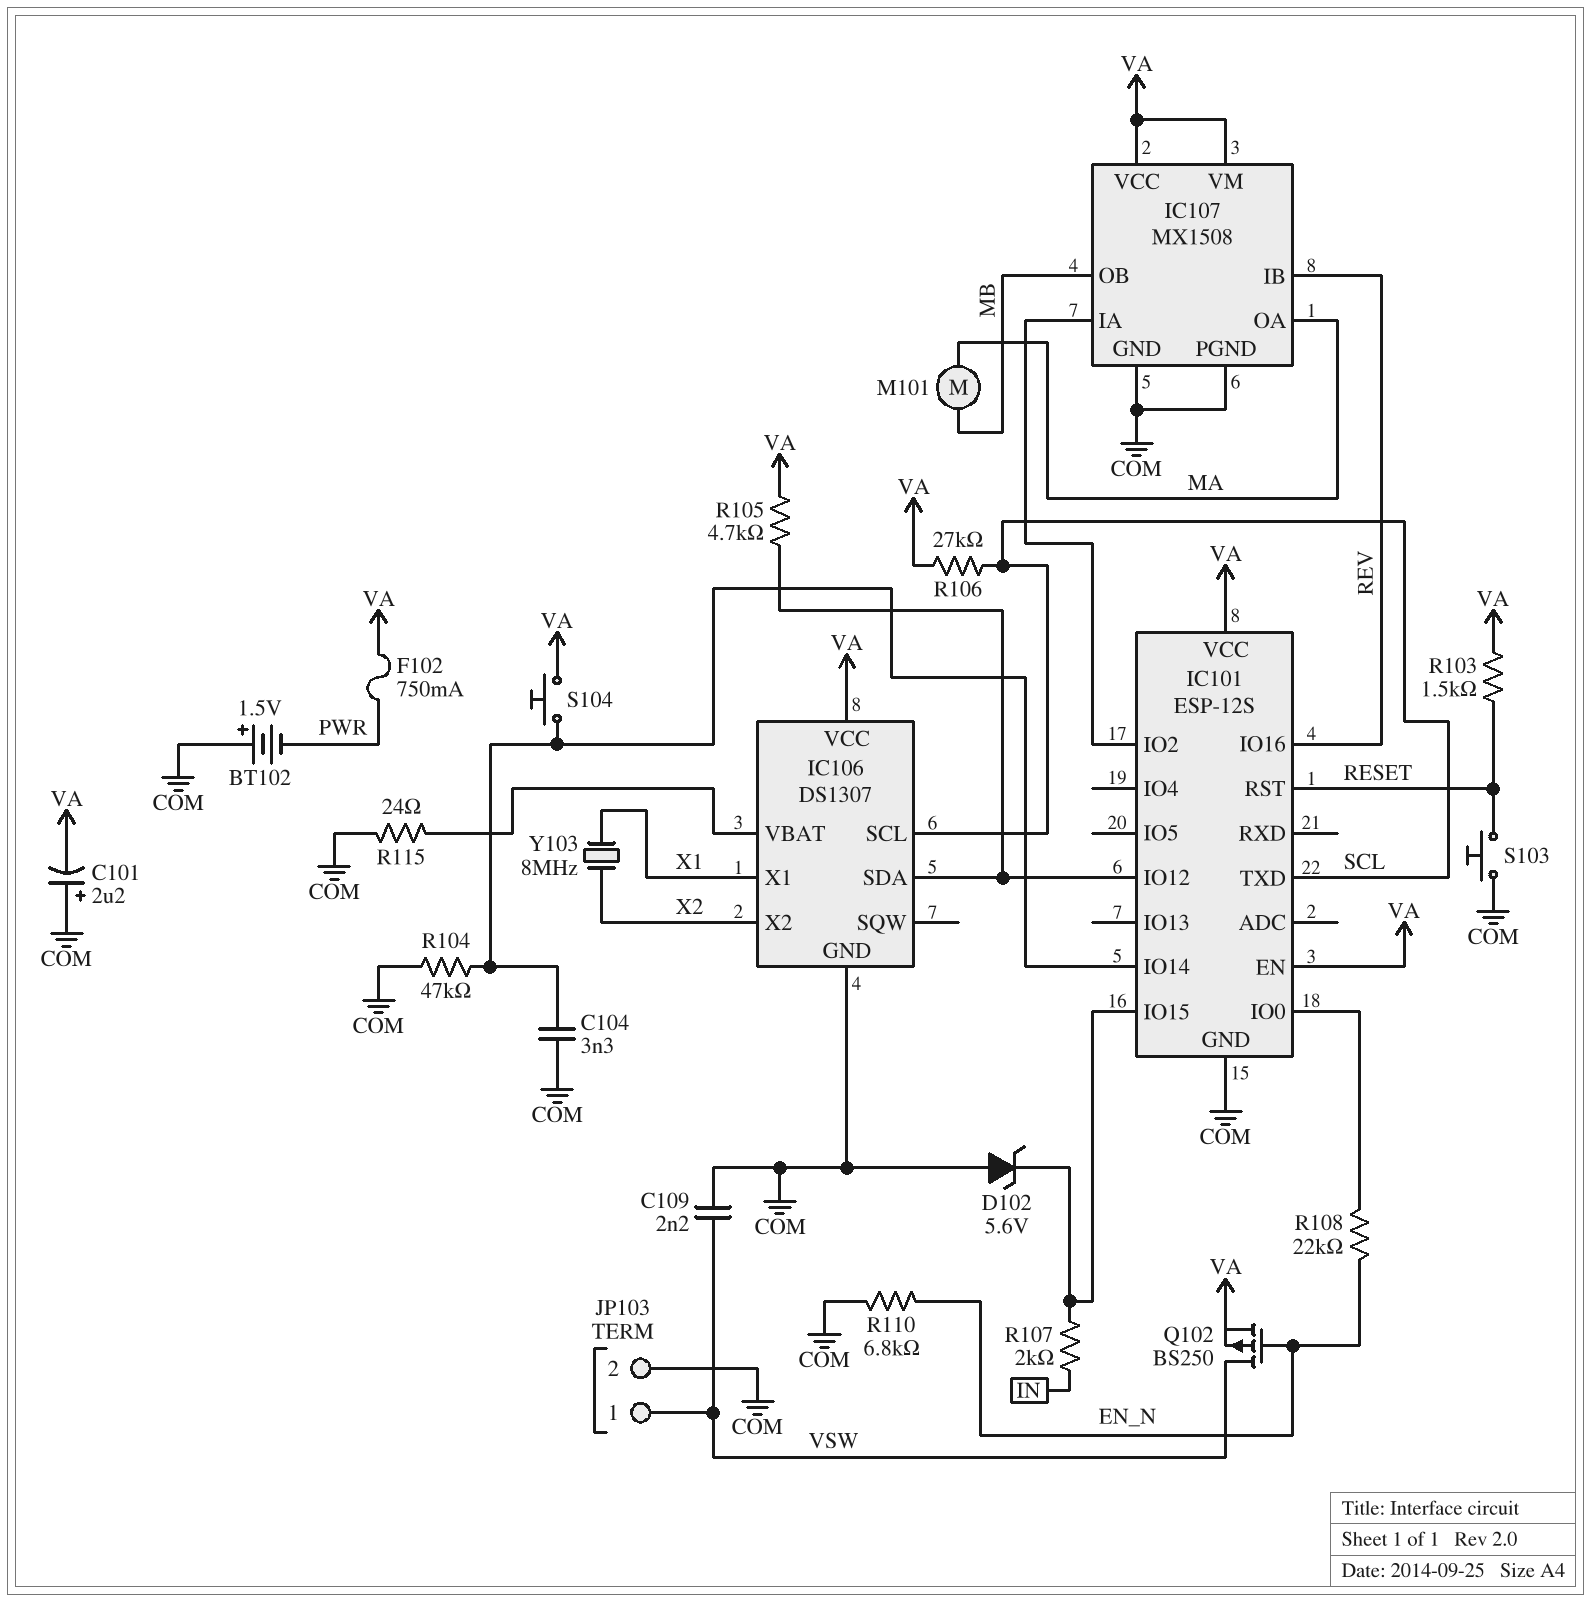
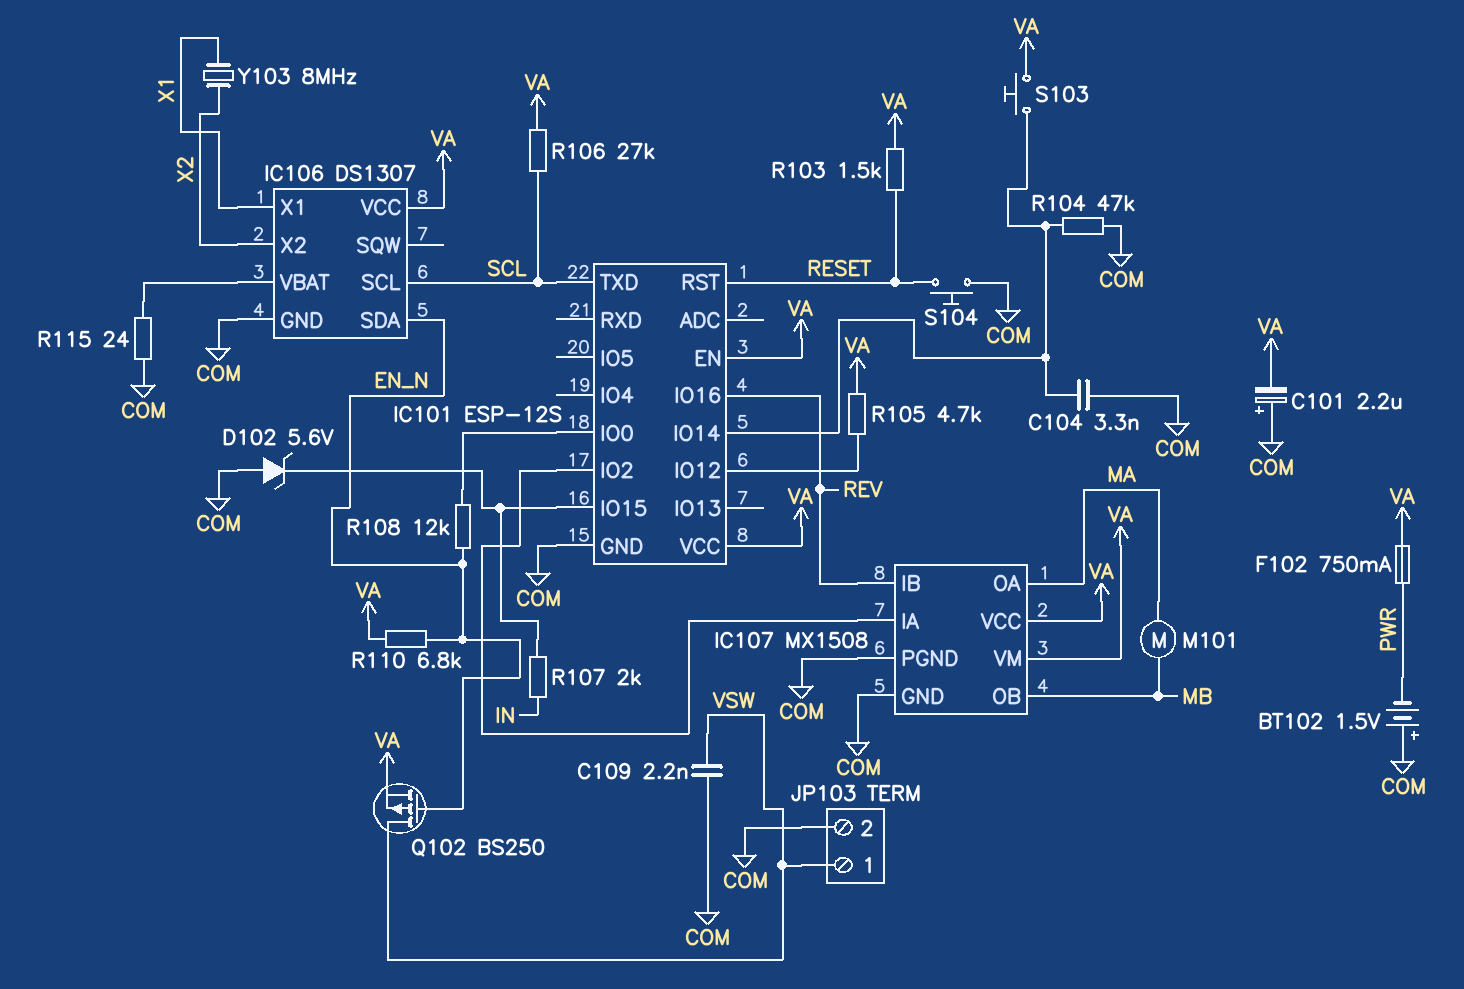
IC106 pin SDA: IC101/IO12 -> EN_N
R108: 22k (EN_N, IC101/IO0) -> 12k (EN_N, IC101/IO0)
R110: 6.8k (COM, EN_N) -> 6.8k (EN_N, VA)
S103: button (COM, RESET) -> button (IC101/IO14, VA)
S104: button (IC101/IO14, VA) -> button (COM, RESET)

